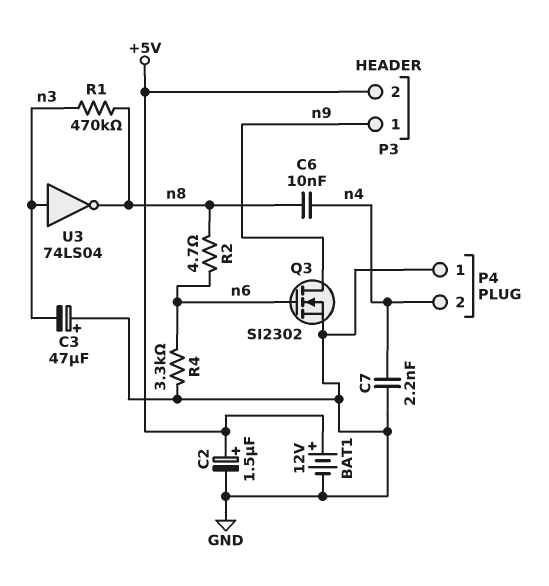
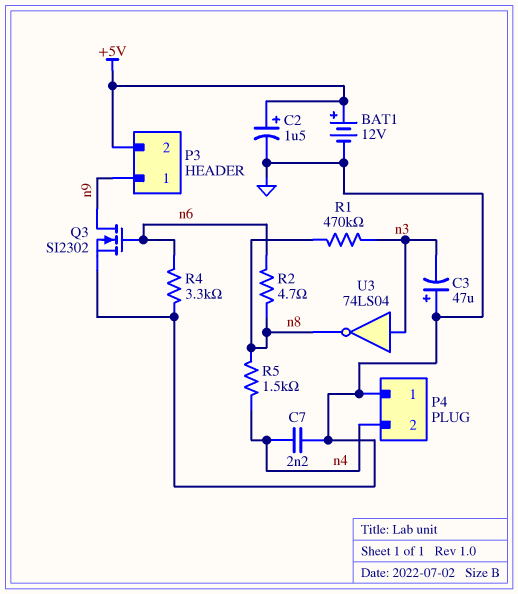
C6: 10nF (n4, n8) -> none
R5: none -> 1.5k (n4, n8)

